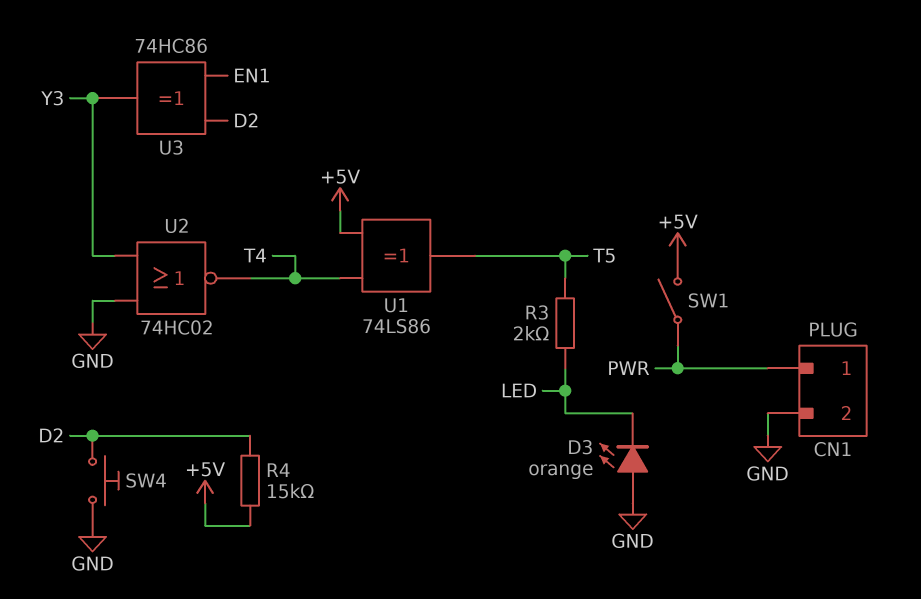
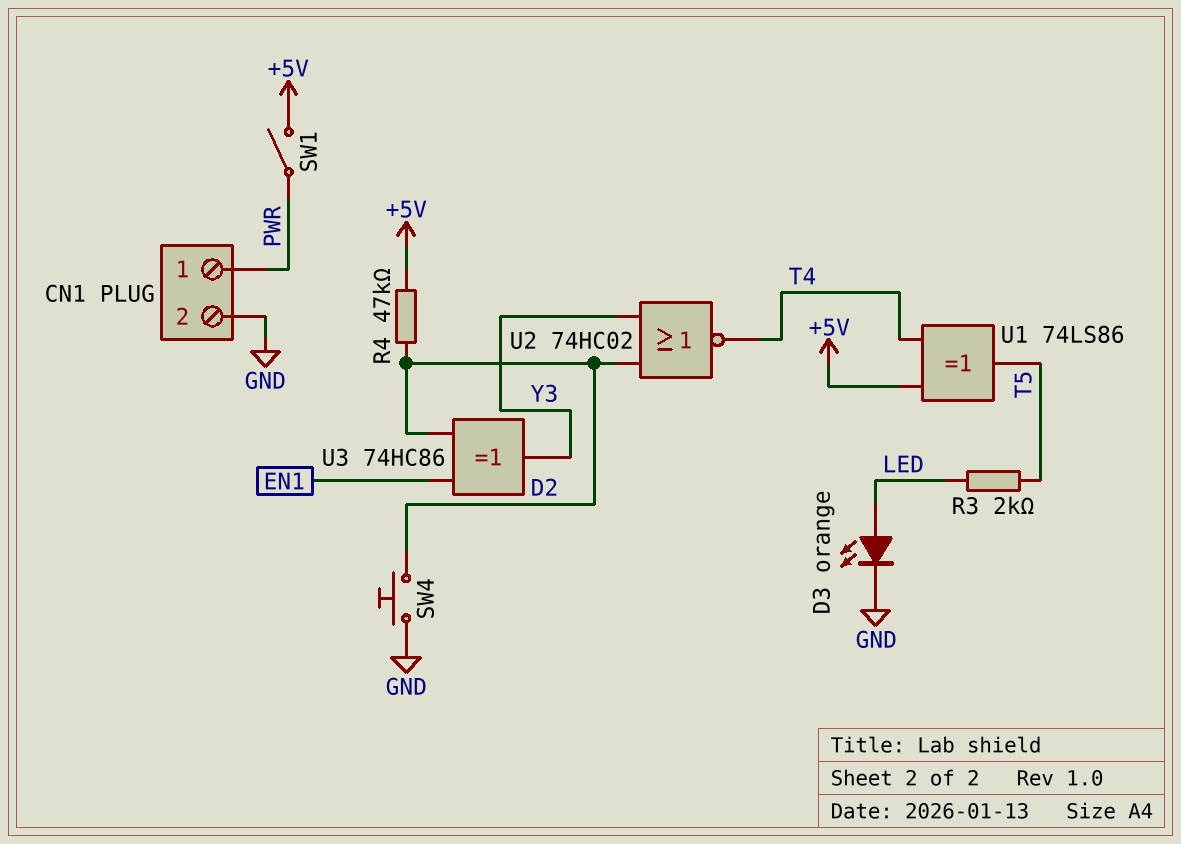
D3: LED orange (A GND, K LED) -> LED orange (A LED, K GND)
R4: 15k (+5V, D2) -> 47k (+5V, D2)
U2: NOR 74HC02 (in GND, in Y3, out T4) -> NOR 74HC02 (in D2, in Y3, out T4)

